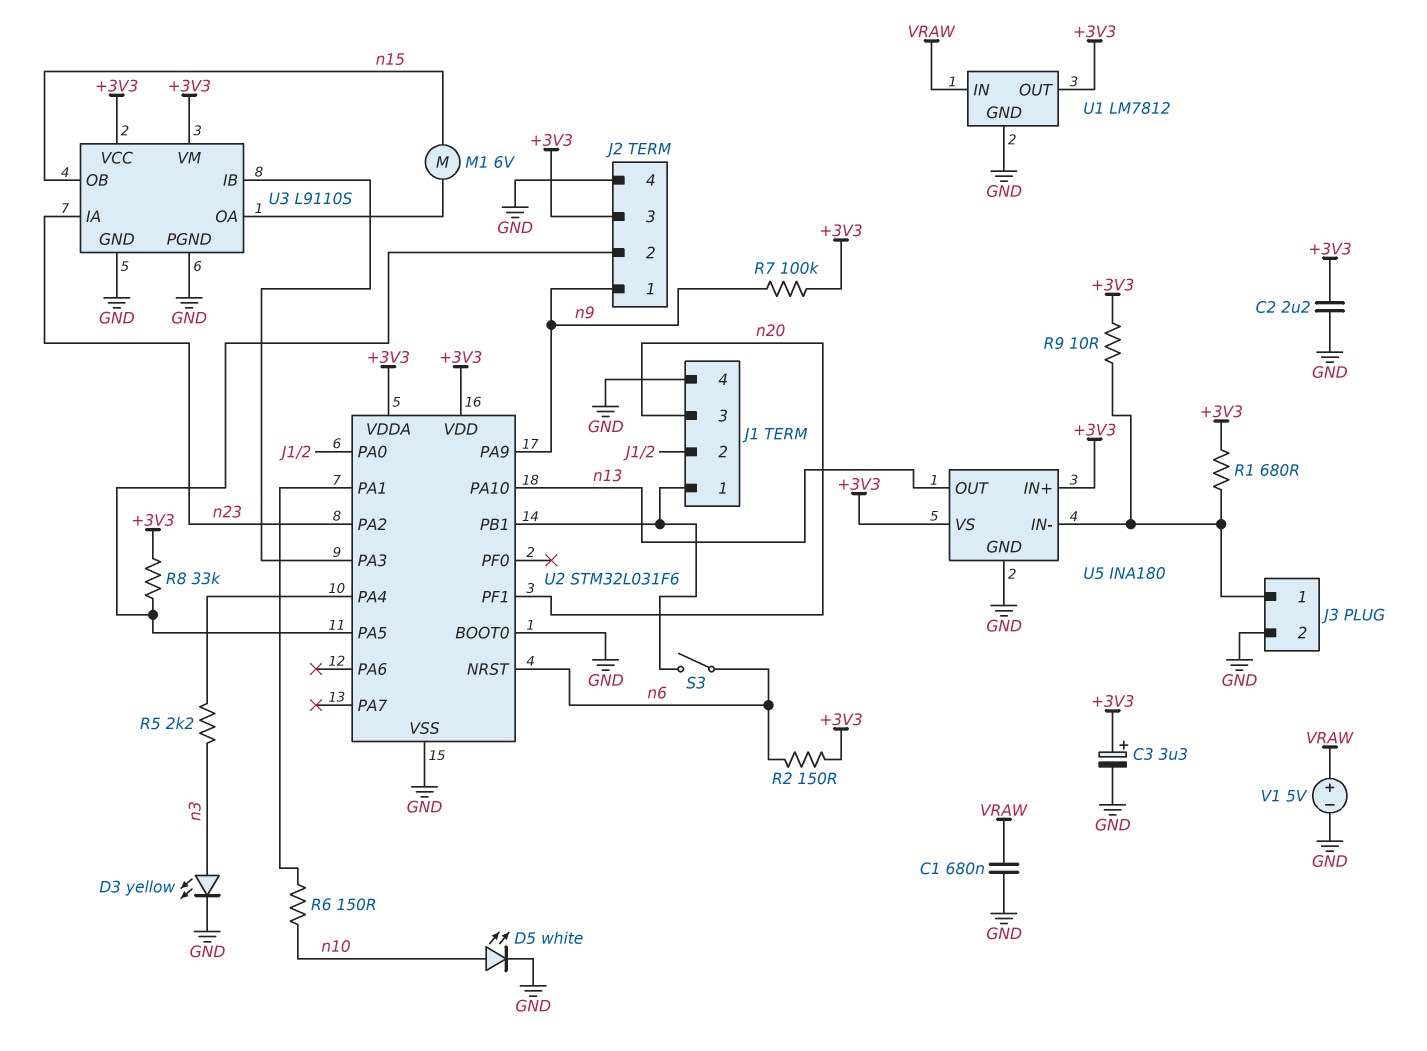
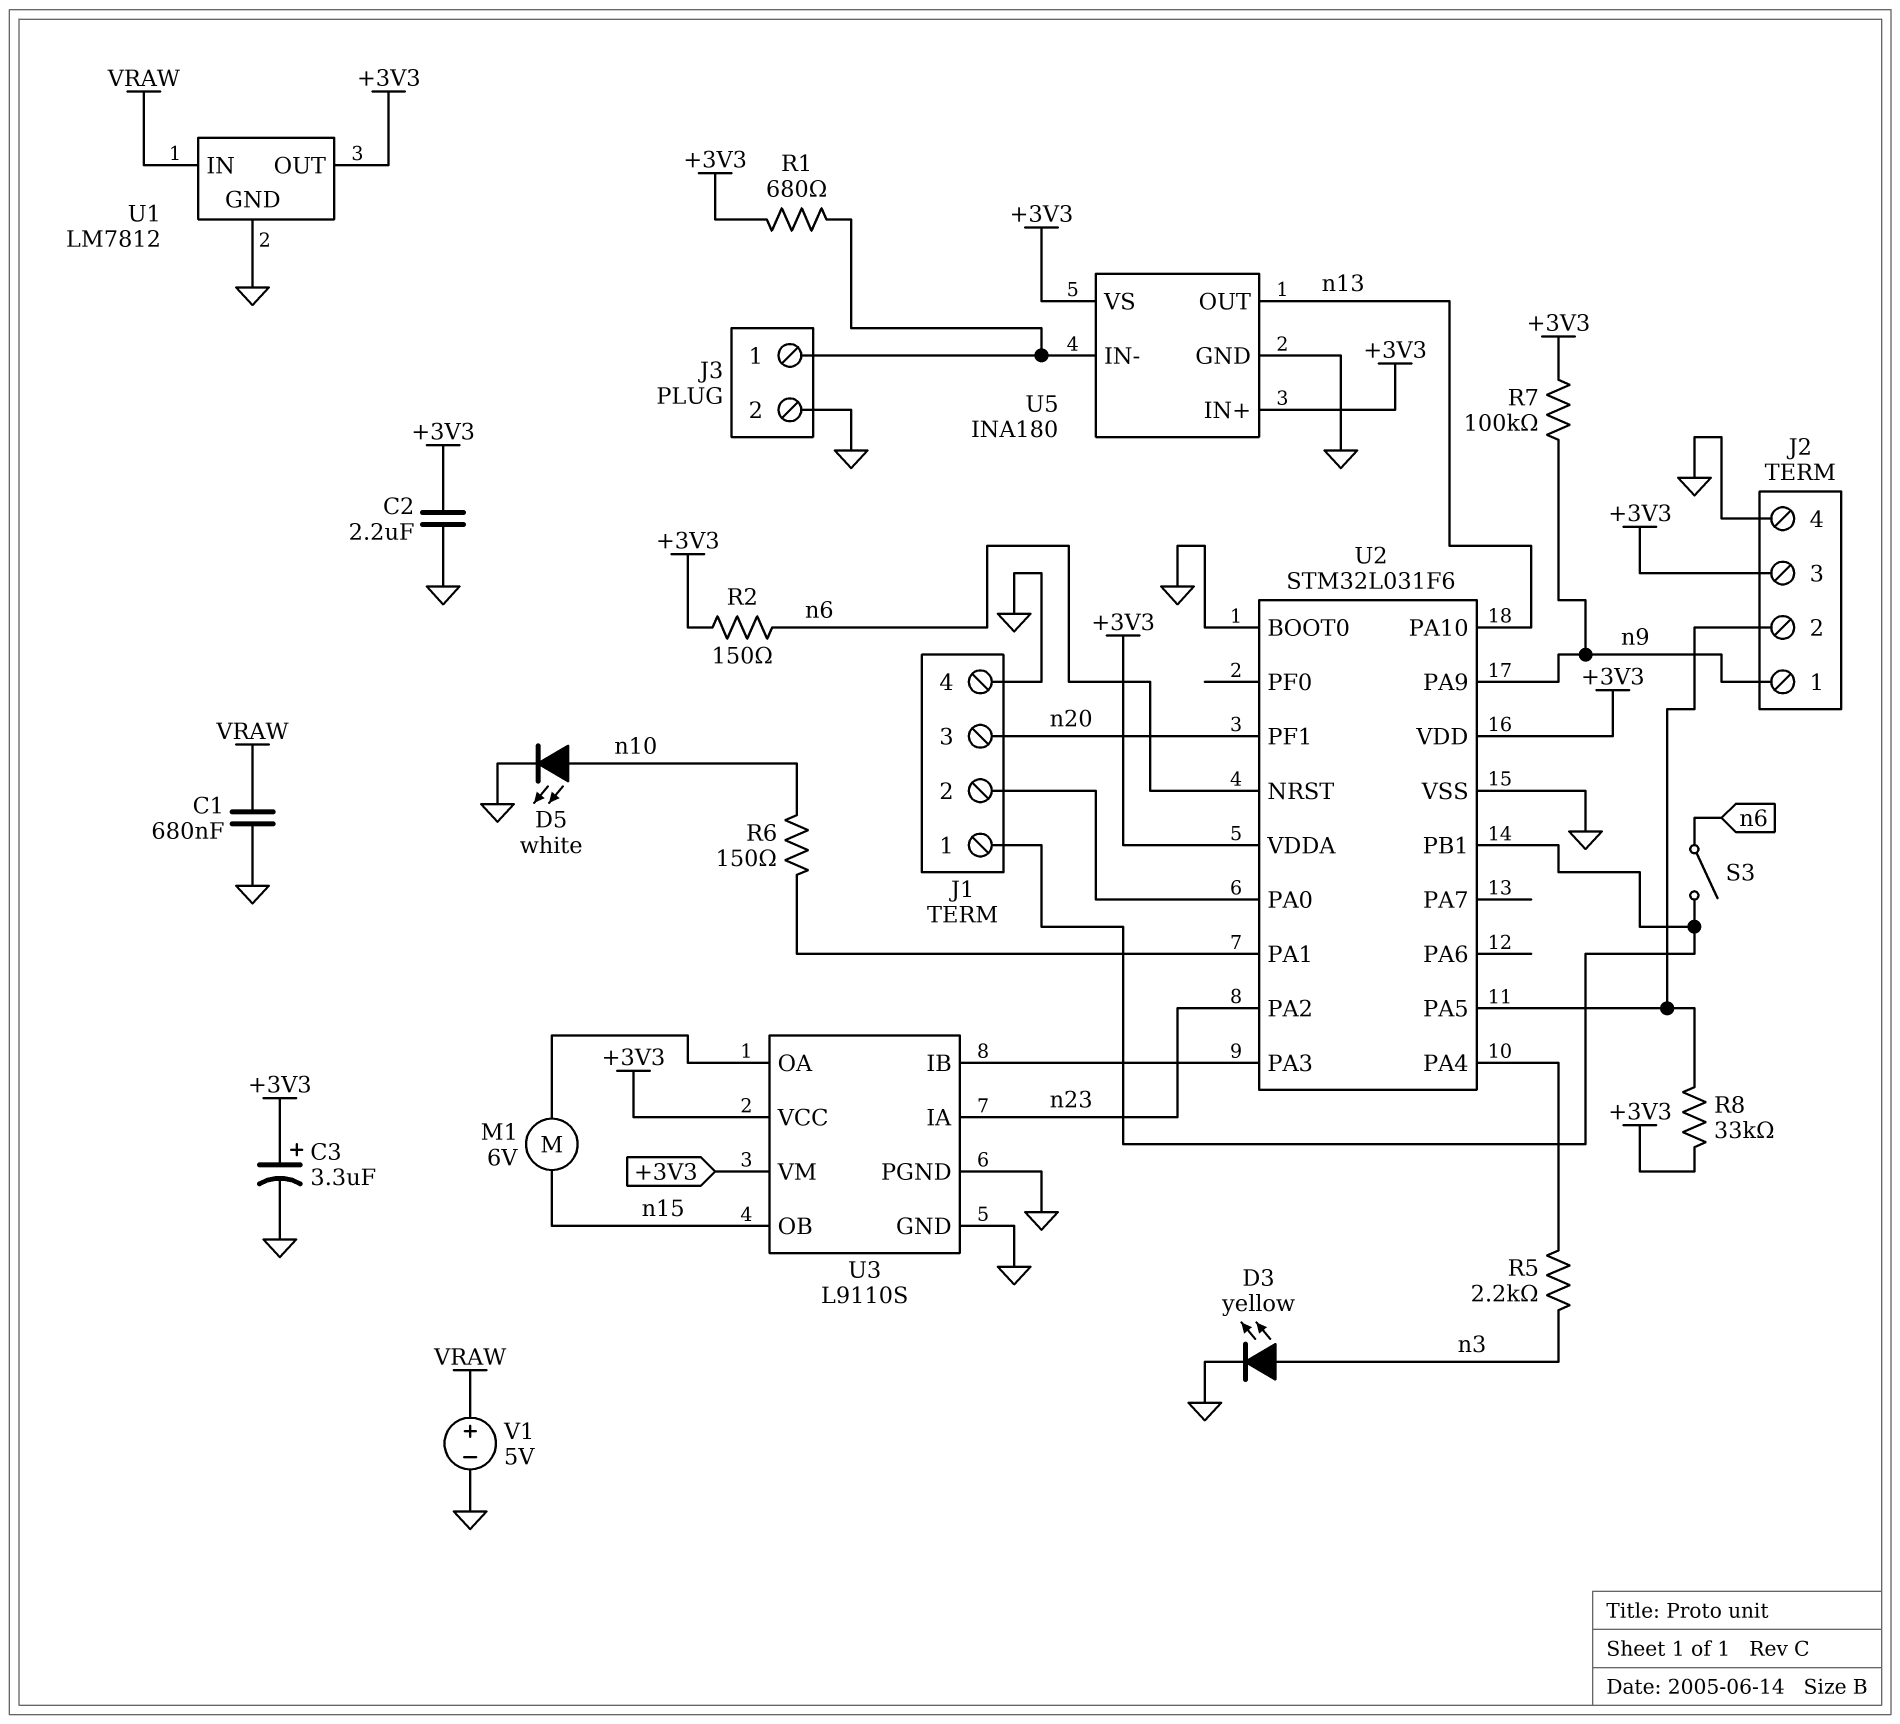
R9: 10 (+3V3, J3/1) -> none

